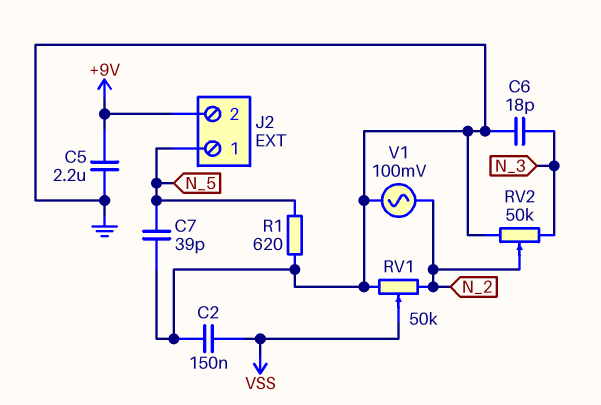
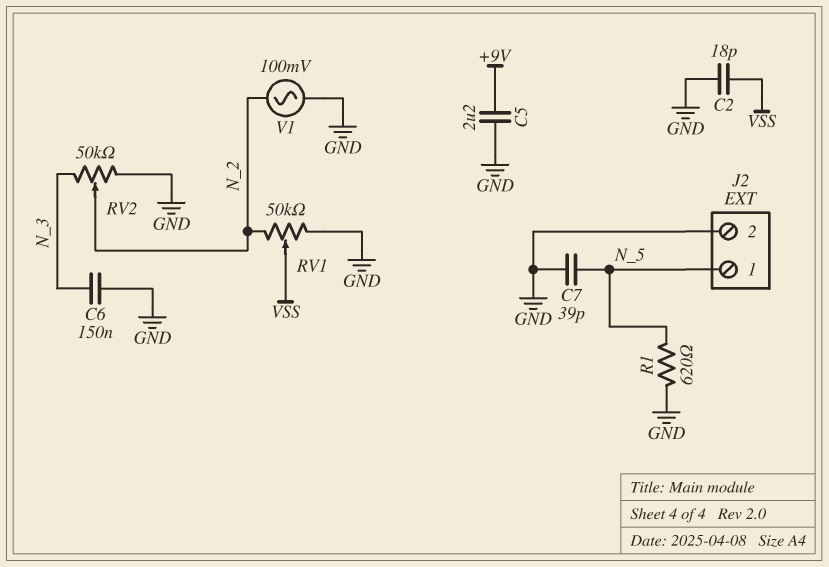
C2: 150nF (GND, VSS) -> 18pF (GND, VSS)
C6: 18pF (GND, N_3) -> 150nF (GND, N_3)
J2 pin 2: +9V -> GND

